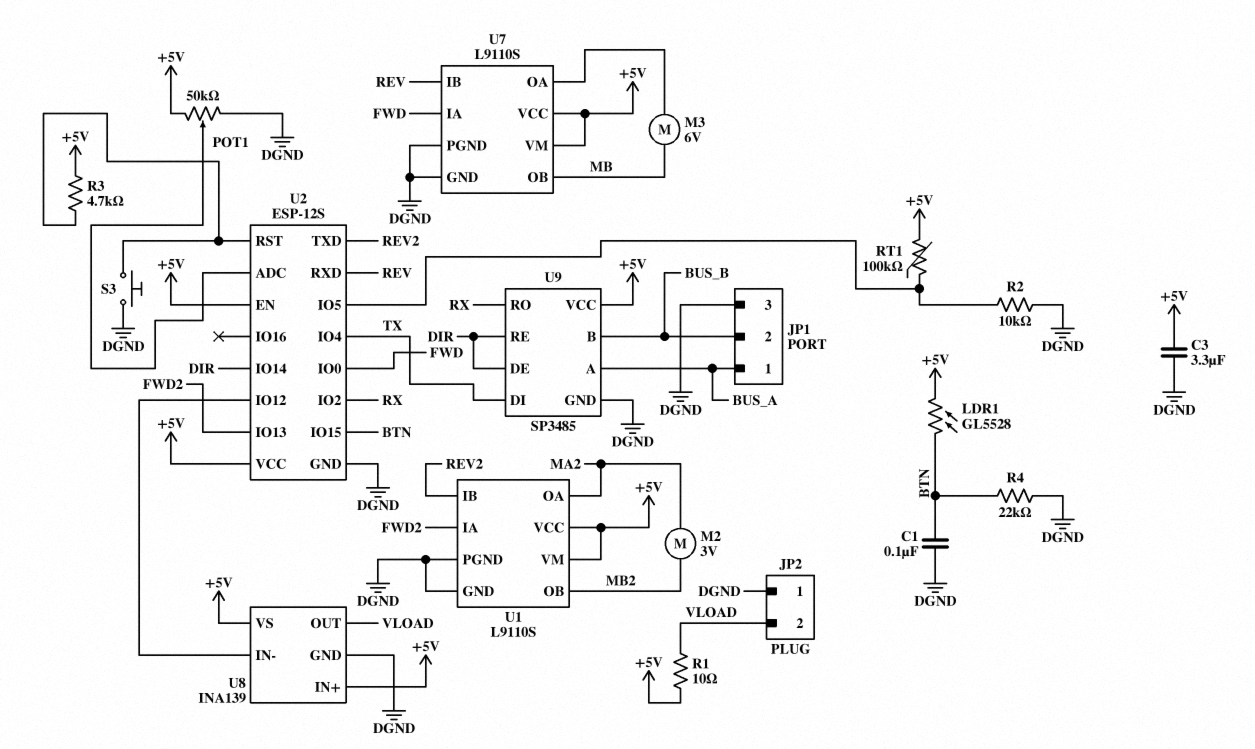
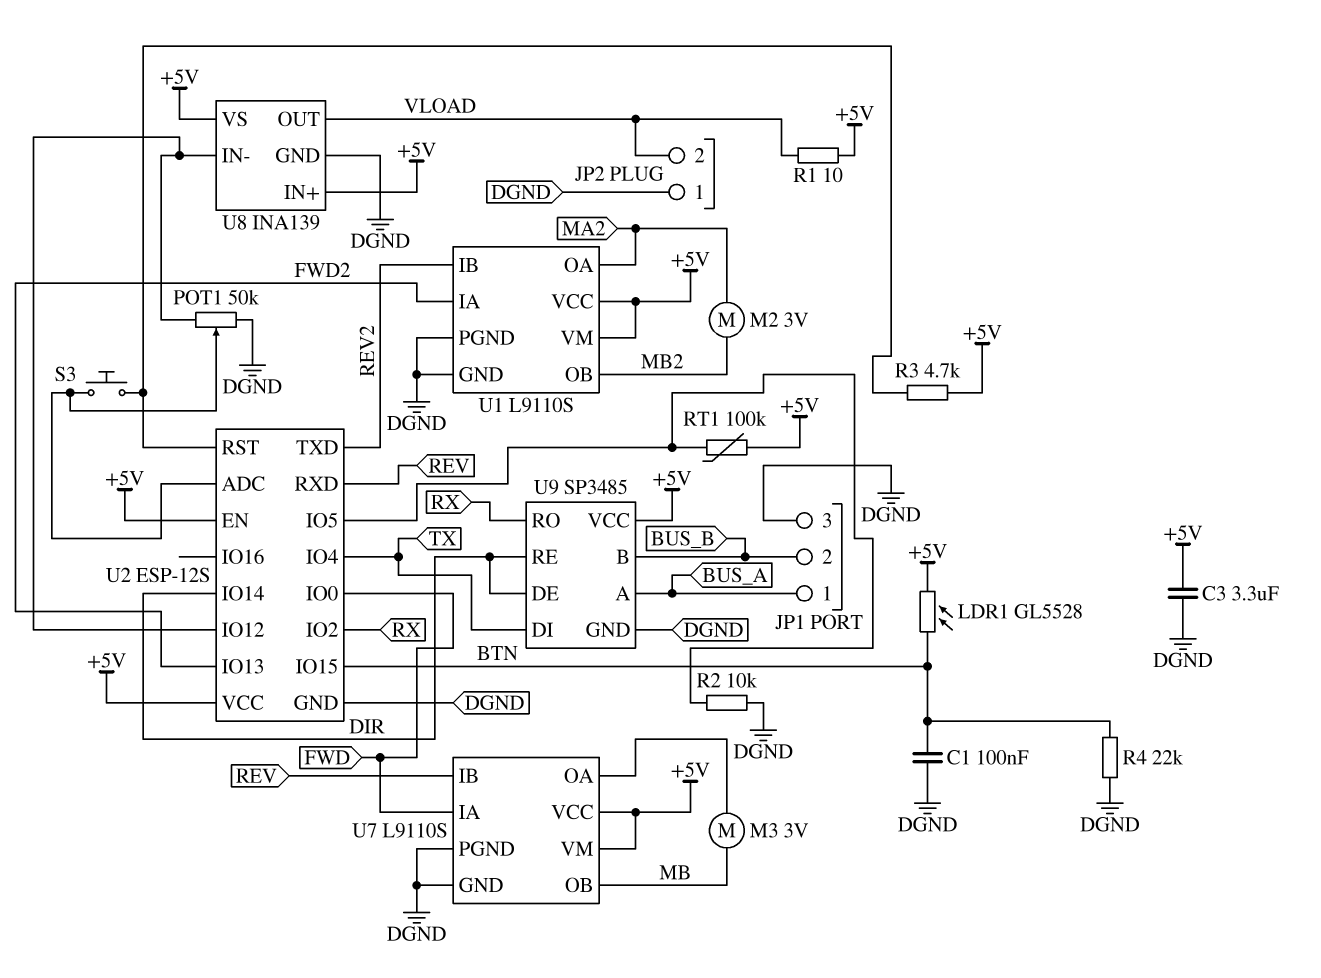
M3: motor 6V (MB, U7/OA) -> motor 3V (MB, U7/OA)
POT1: 50k (+5V, DGND, wiper U2/ADC) -> 50k (DGND, U2/IO12, wiper U2/ADC)
S3: button (DGND, U2/RST) -> button (U2/ADC, U2/RST)

